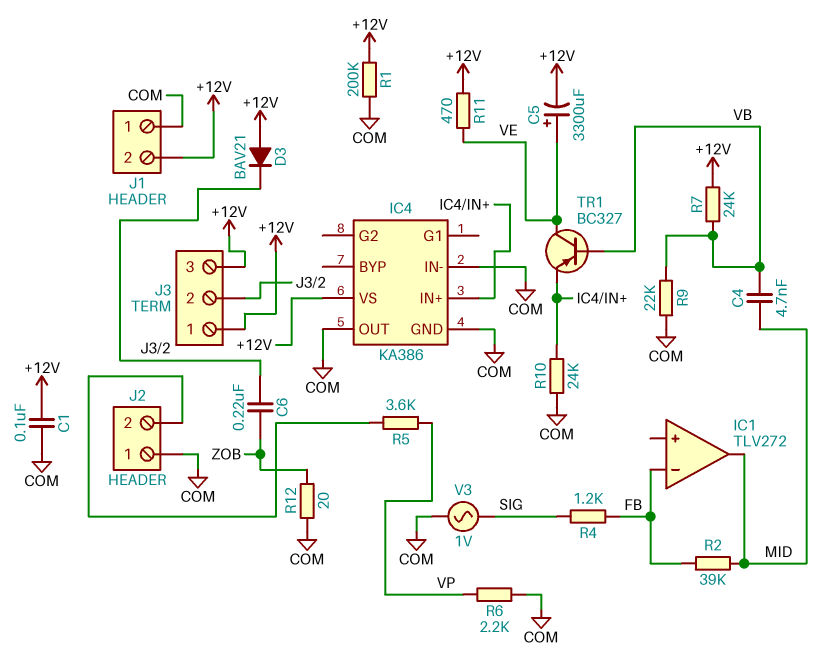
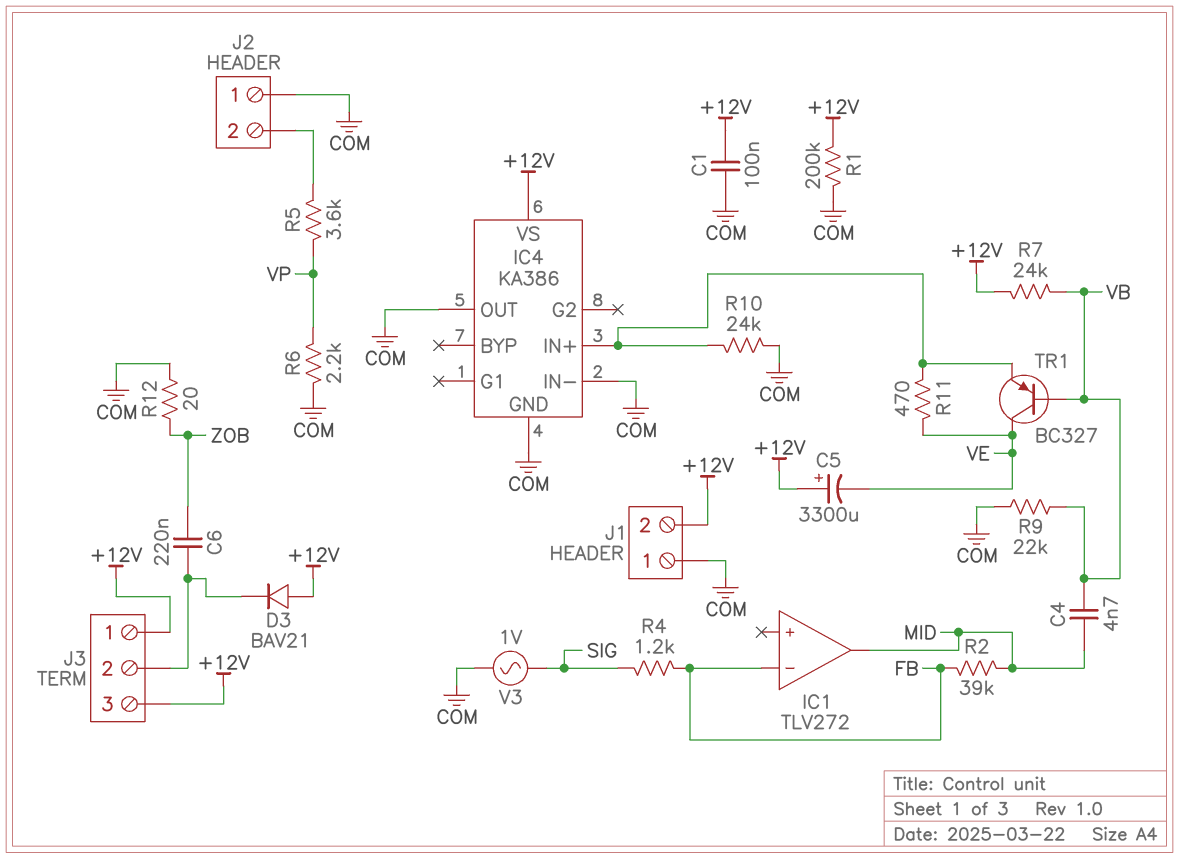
C5: 3300uF (plus VE, minus +12V) -> 3300uF (plus +12V, minus VE)
R11: 470 (+12V, VE) -> 470 (IC4/IN+, VE)

